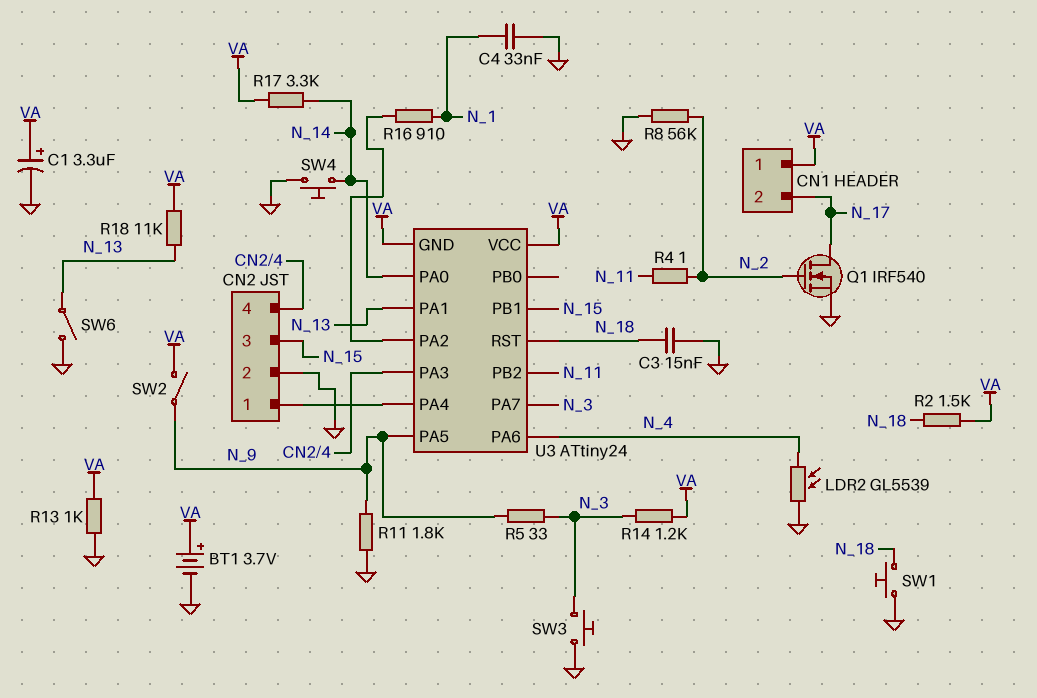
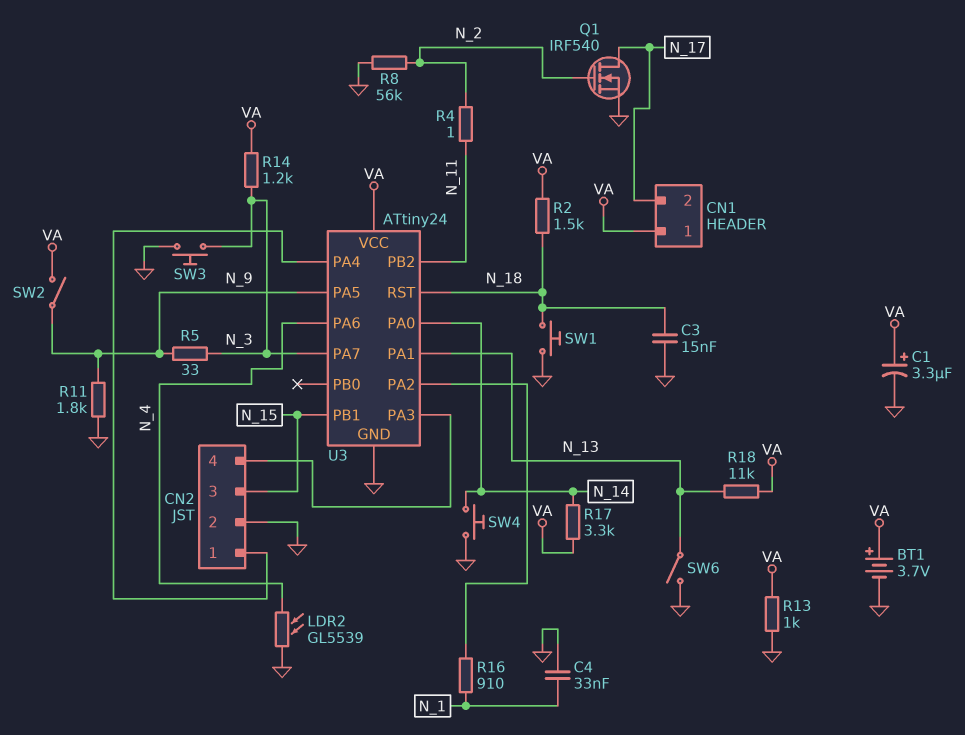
U3 pin GND: VA -> GND

